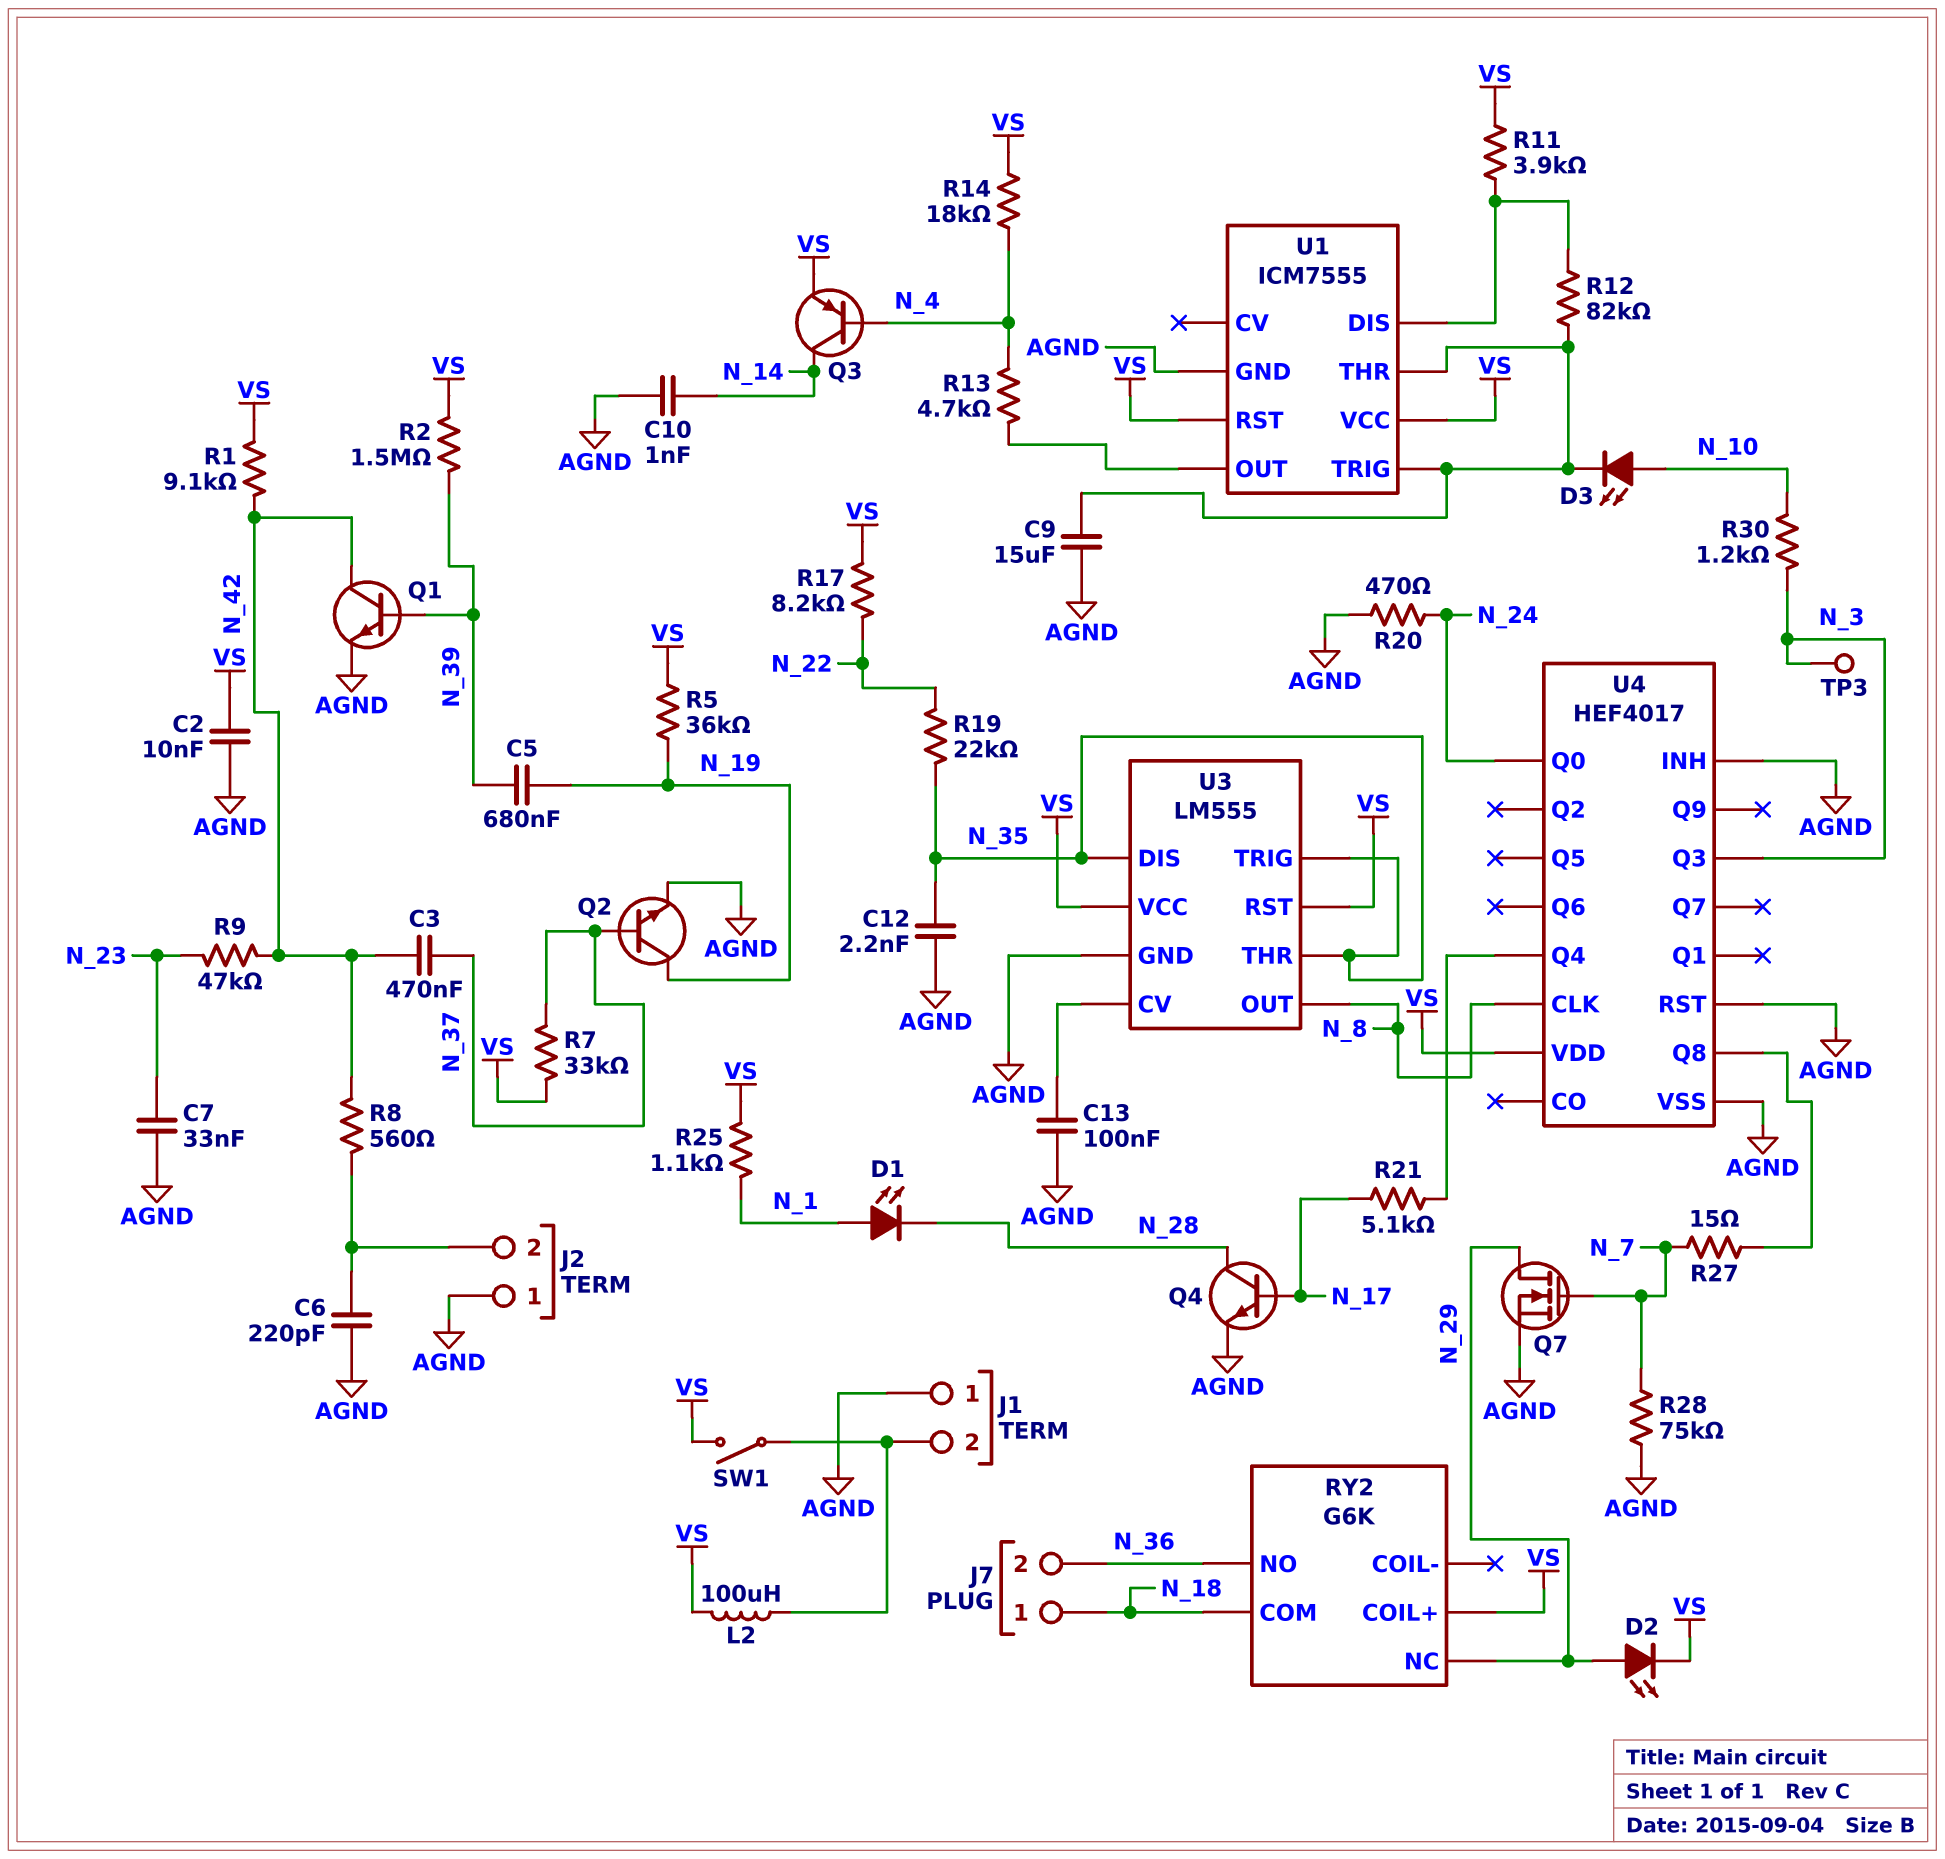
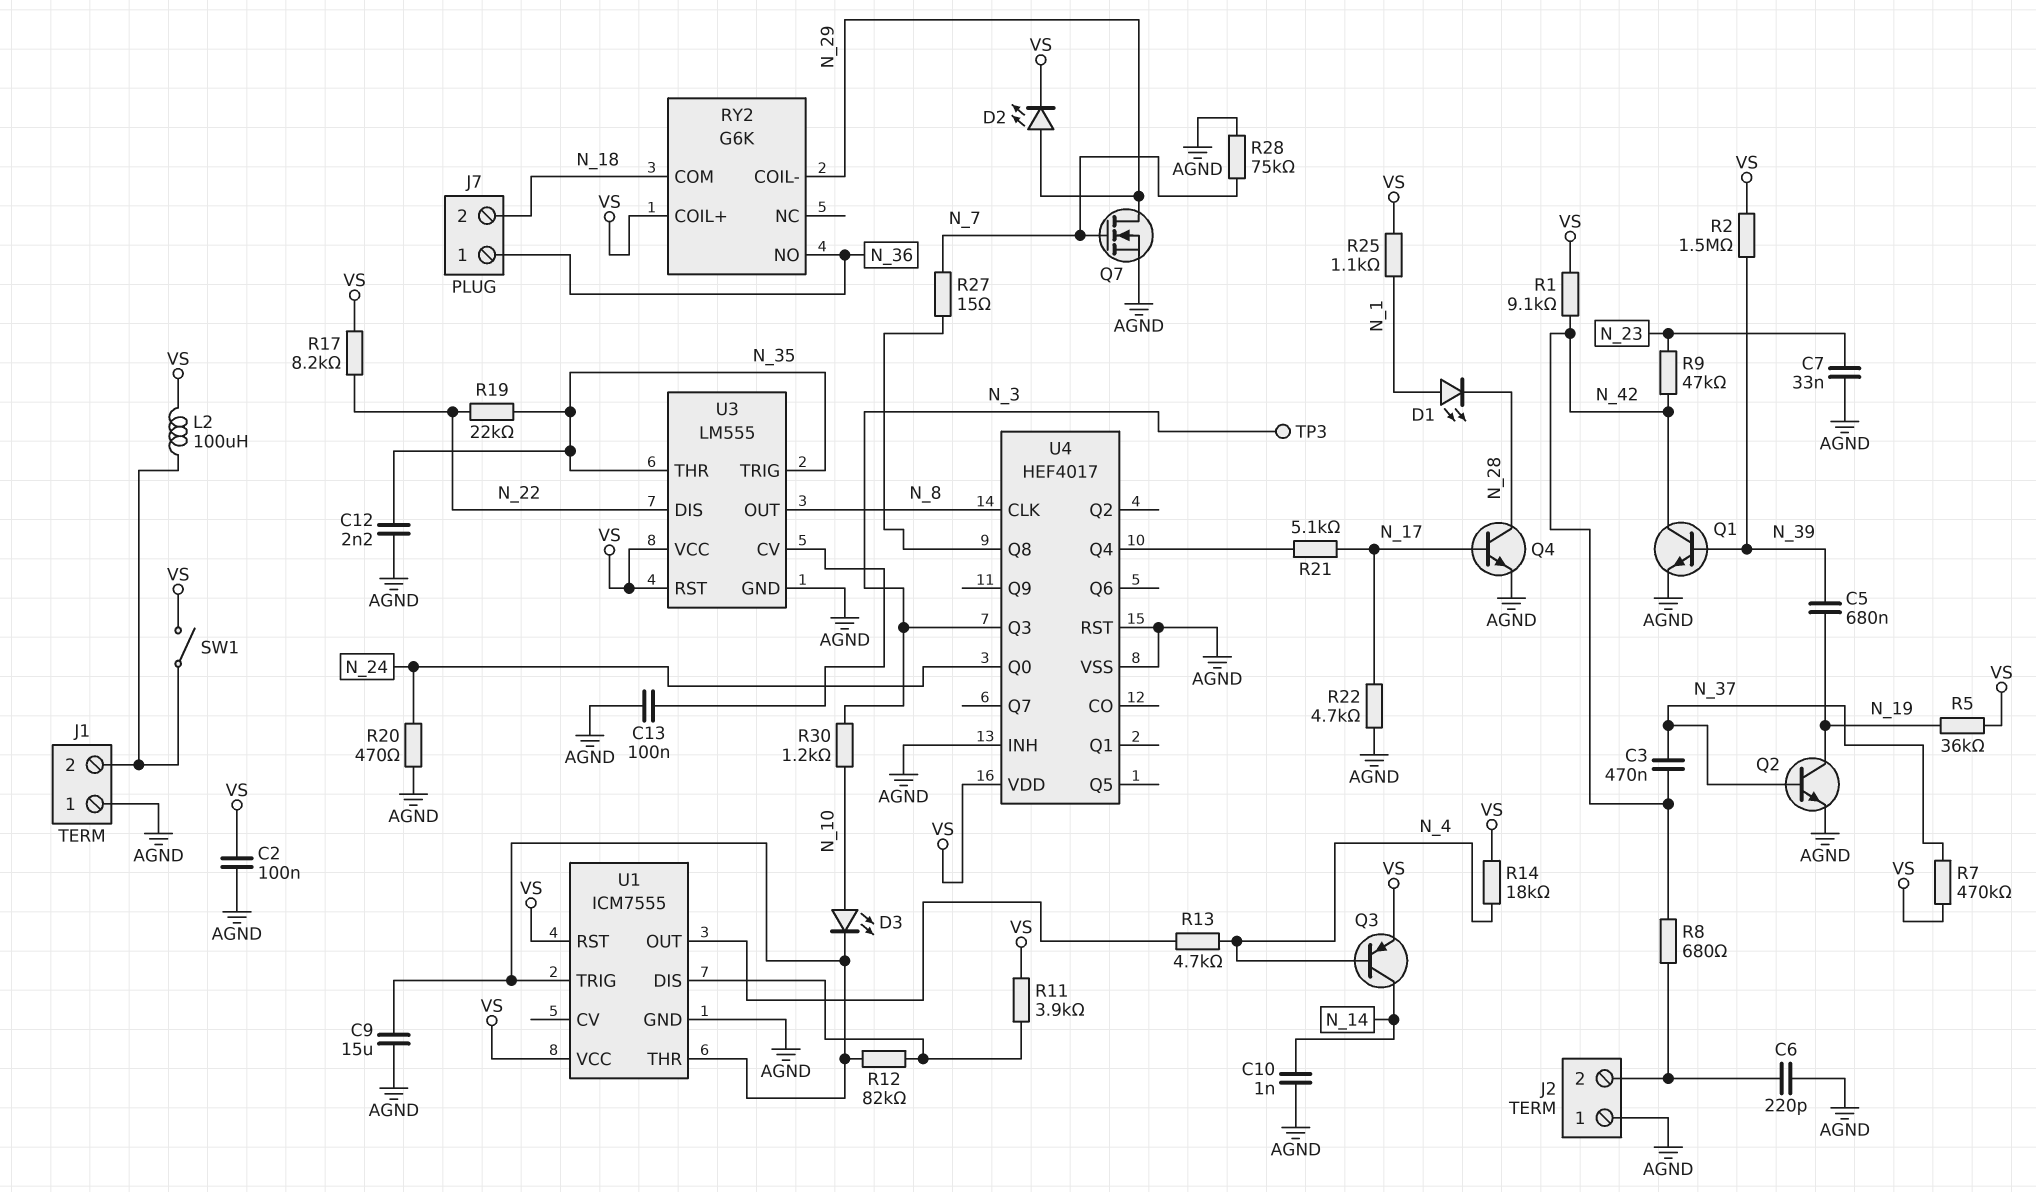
C2: 10nF (AGND, VS) -> 100nF (AGND, VS)
J7 pin 1: N_18 -> N_36
J7 pin 2: N_36 -> N_18
R7: 33k (N_37, VS) -> 470k (N_37, VS)
R8: 560 (J2/2, N_42) -> 680 (J2/2, N_42)
R22: none -> 4.7k (AGND, N_17)
RY2 pin COIL-: none -> N_29
RY2 pin NC: N_29 -> none
U3 pin DIS: N_35 -> N_22

